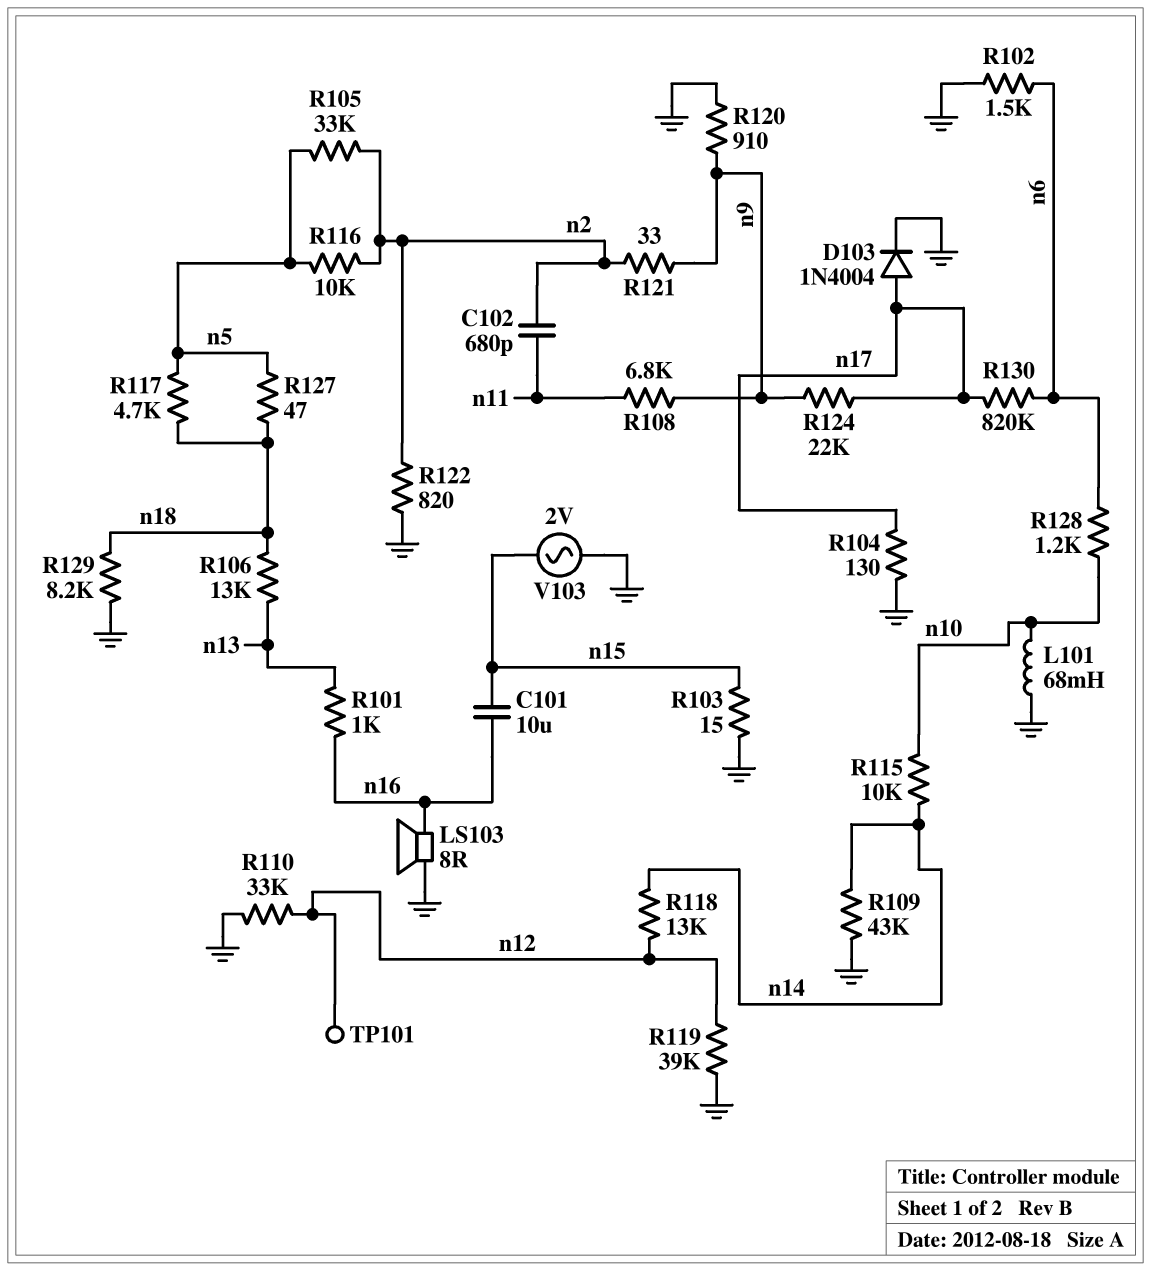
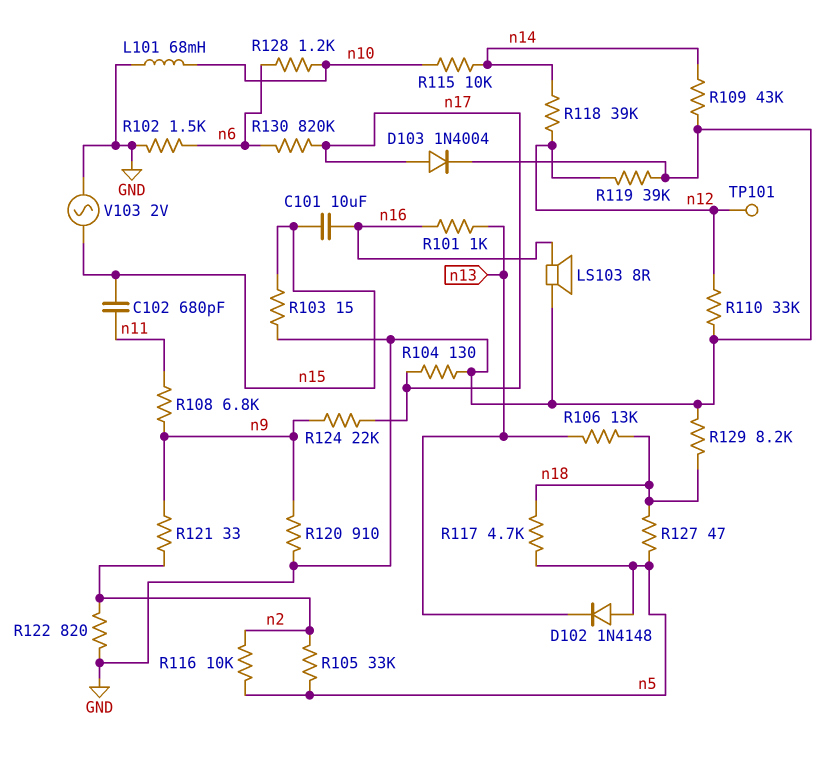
C102: 680pF (n2, n11) -> 680pF (n11, n15)
D102: none -> diode 1N4148 (A n5, K n13)
R118: 13k (n12, n14) -> 39k (n12, n14)

